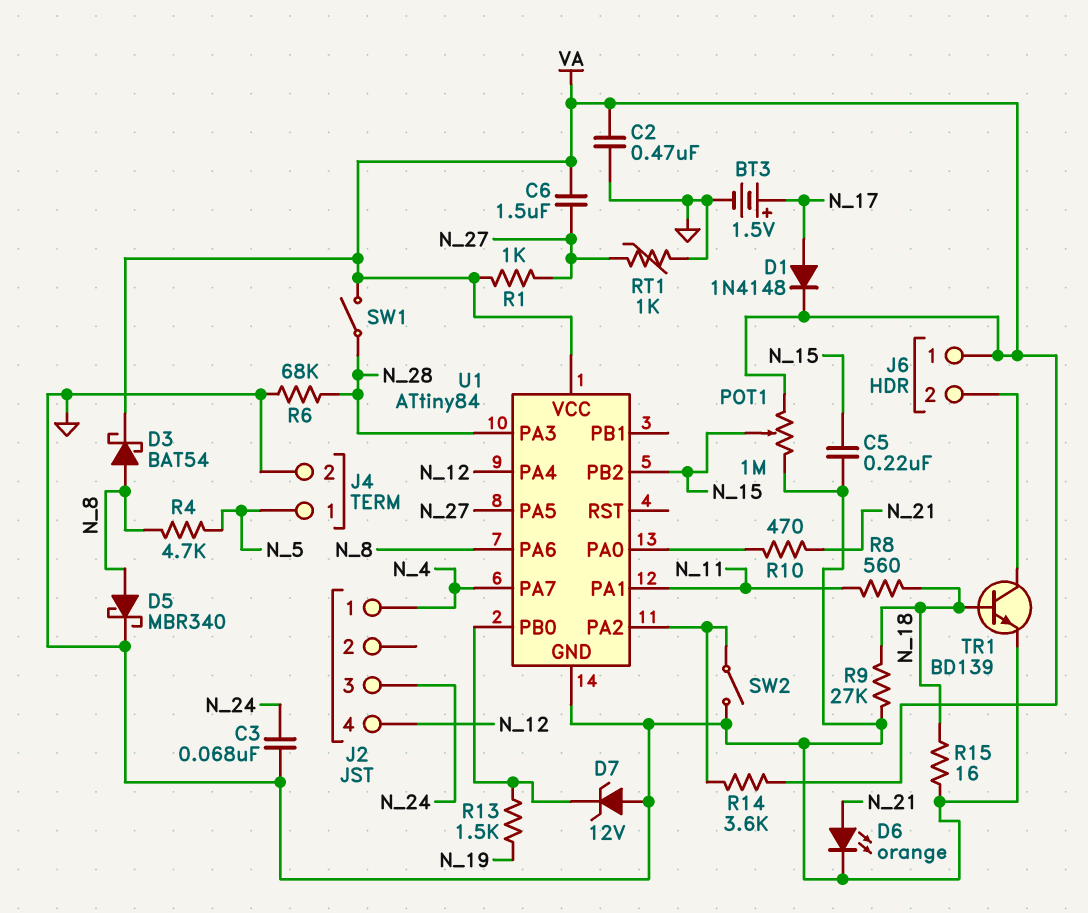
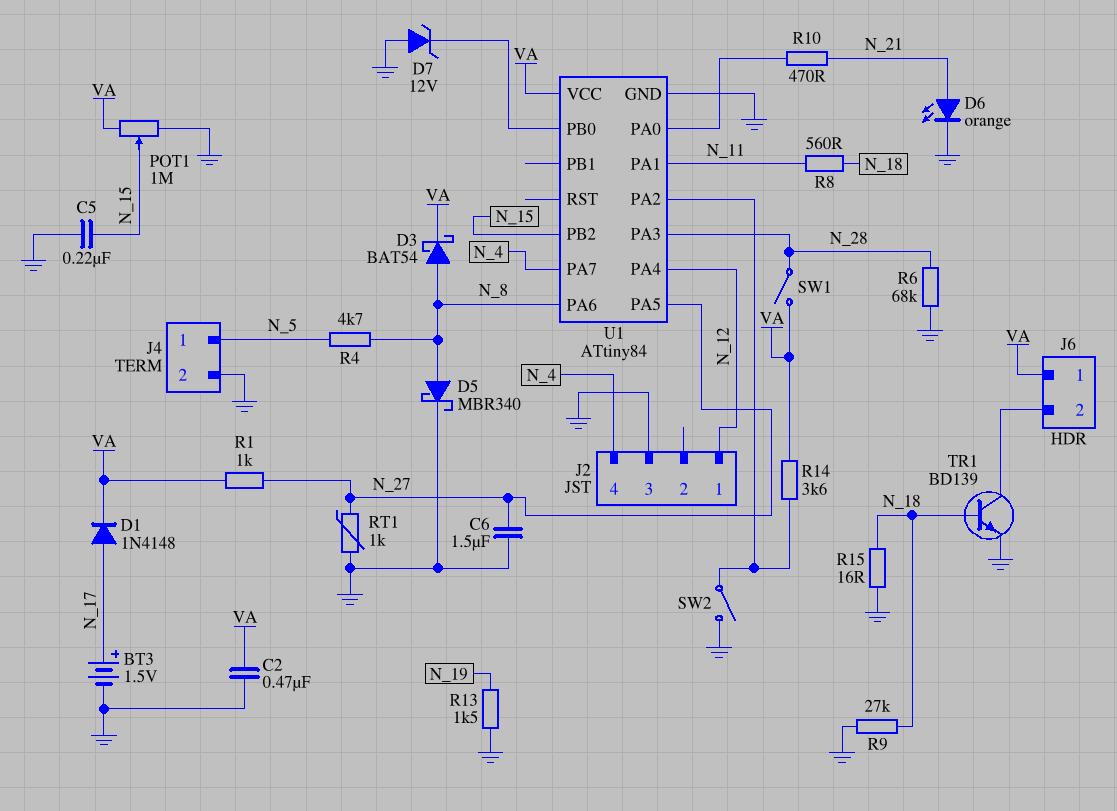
C3: 68nF (GND, N_24) -> none
C6: 1.5uF (N_27, VA) -> 1.5uF (GND, N_27)
J2 pin 1: N_4 -> N_12
J2 pin 3: N_24 -> GND
J2 pin 4: N_12 -> N_4
R13: 1.5k (N_19, U1/PB0) -> 1.5k (GND, N_19)

